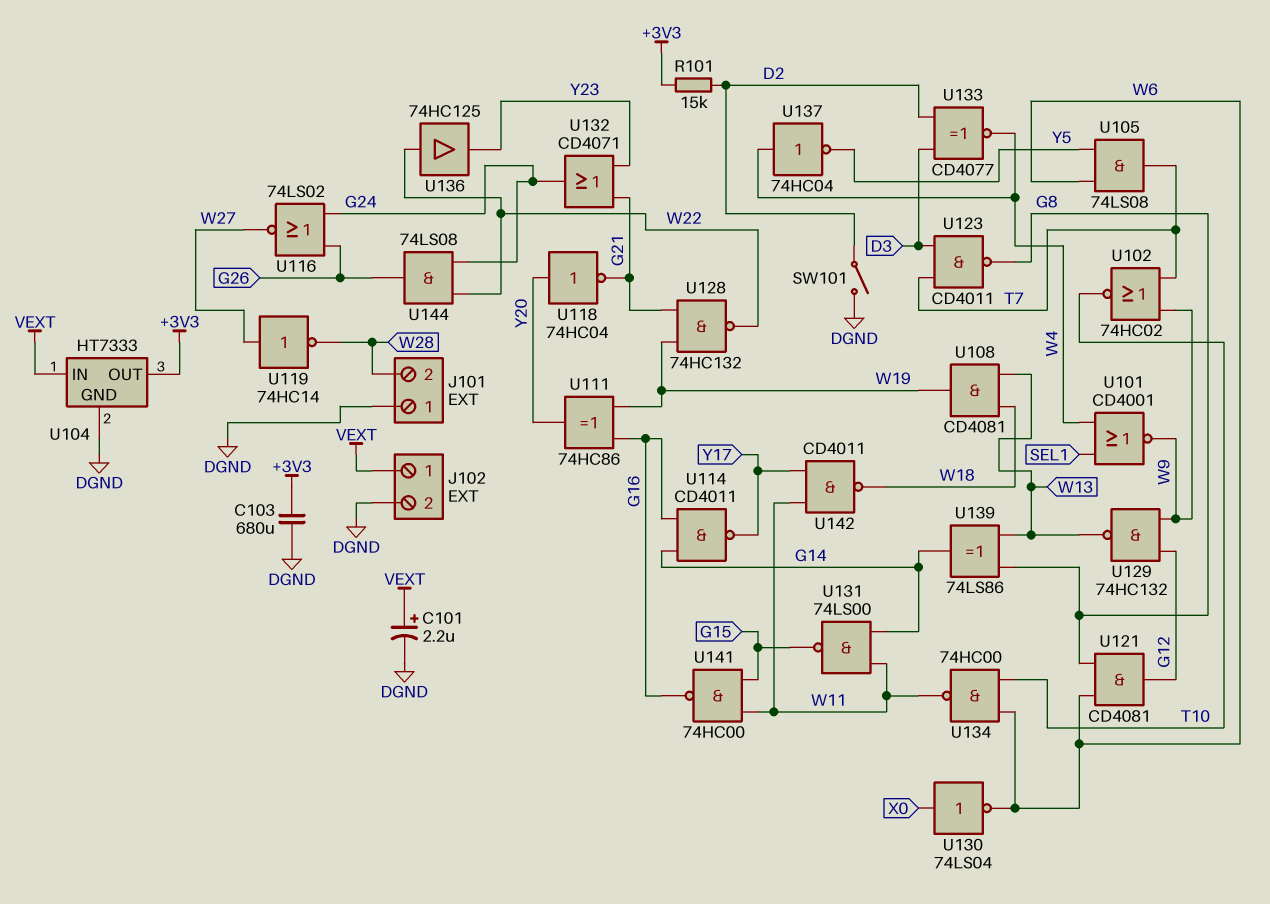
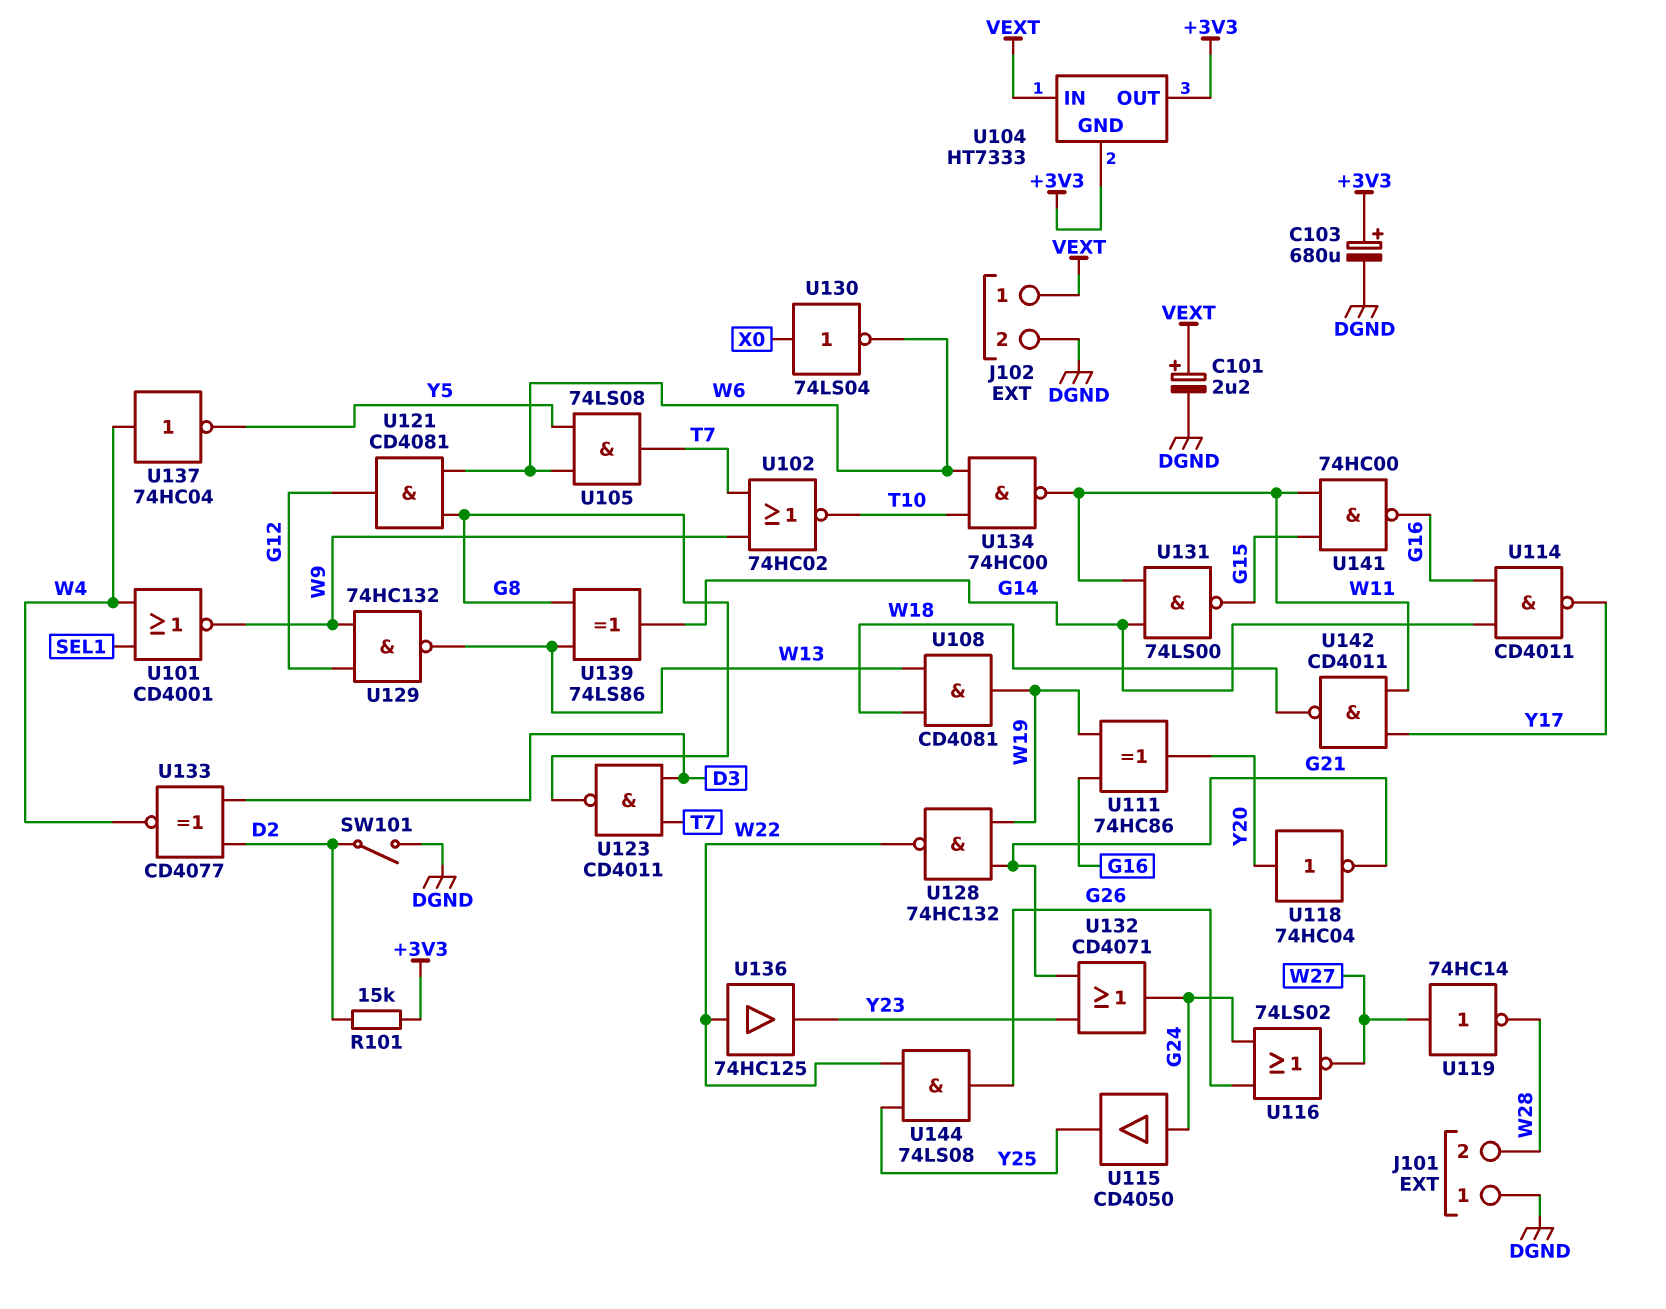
C103: 680uF (+3V3, DGND) -> 680uF (plus +3V3, minus DGND)
U104 pin GND: DGND -> +3V3
U115: none -> buffer CD4050 (in G24, out Y25)
U144: AND 74LS08 (in G24, in W22, out G26) -> AND 74LS08 (in W22, in Y25, out G26)

